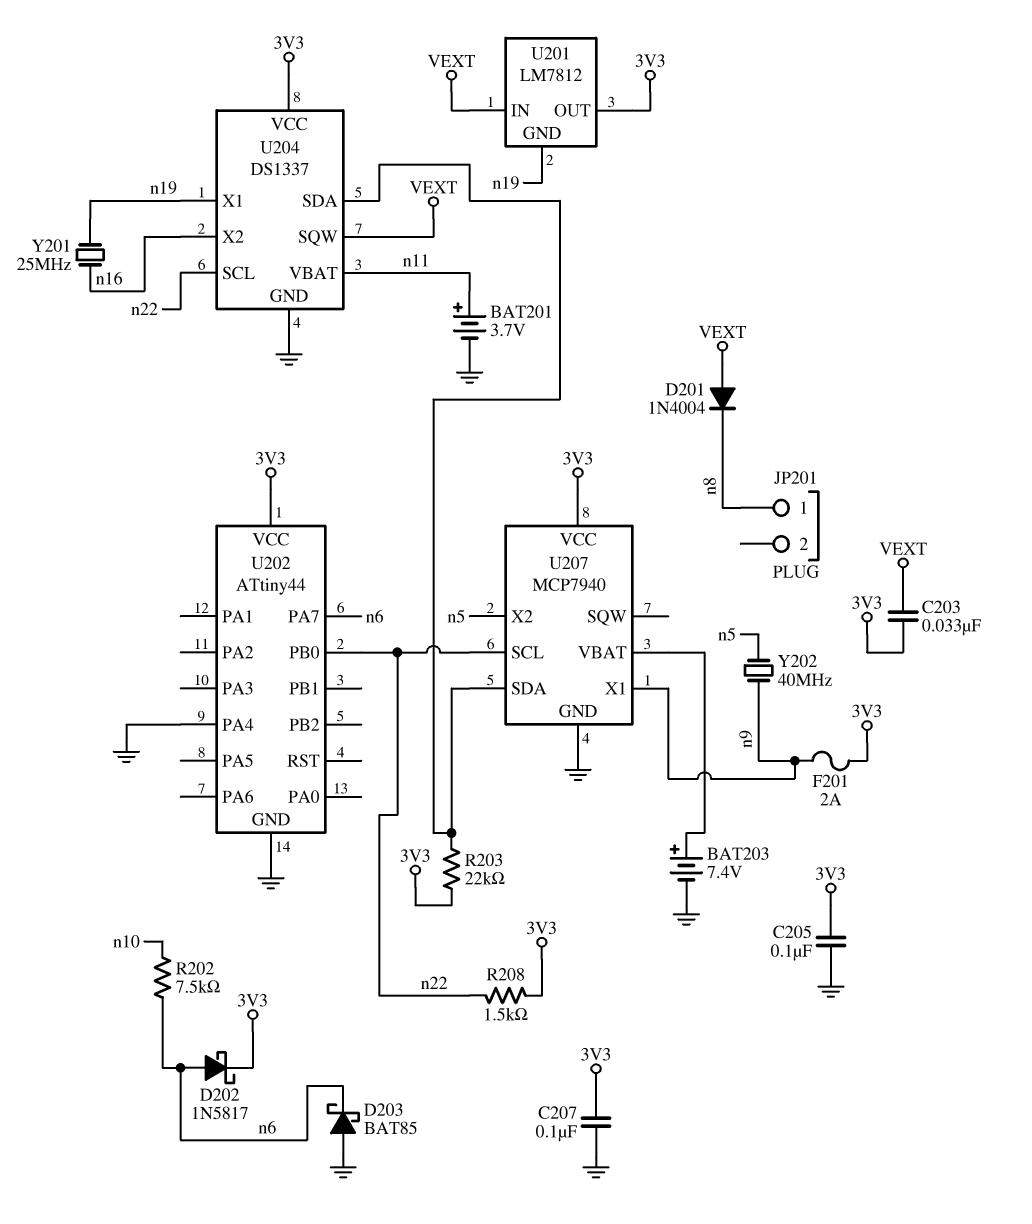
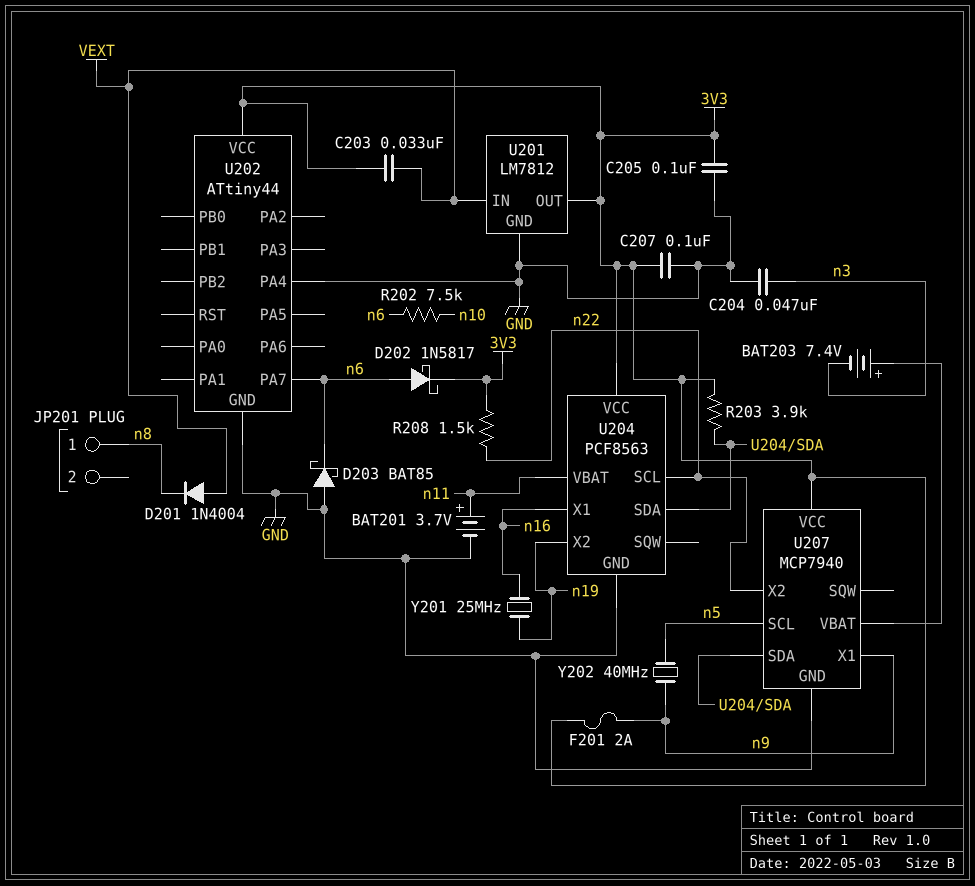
BAT203: 7.4V (plus U207/VBAT, minus GND) -> 7.4V (plus U207/VBAT, minus n3)
C204: none -> 47nF (GND, n3)
R203: 22k (3V3, U204/SDA) -> 3.9k (3V3, U204/SDA)
U201 pin GND: n19 -> GND
U202 pin PB0: n22 -> none
U204: DS1337 -> PCF8563
U204 pin SQW: VEXT -> none
U204 pin X1: n19 -> n16
U204 pin X2: n16 -> n19
U207 pin SCL: n22 -> n5
U207 pin X2: n5 -> n22

